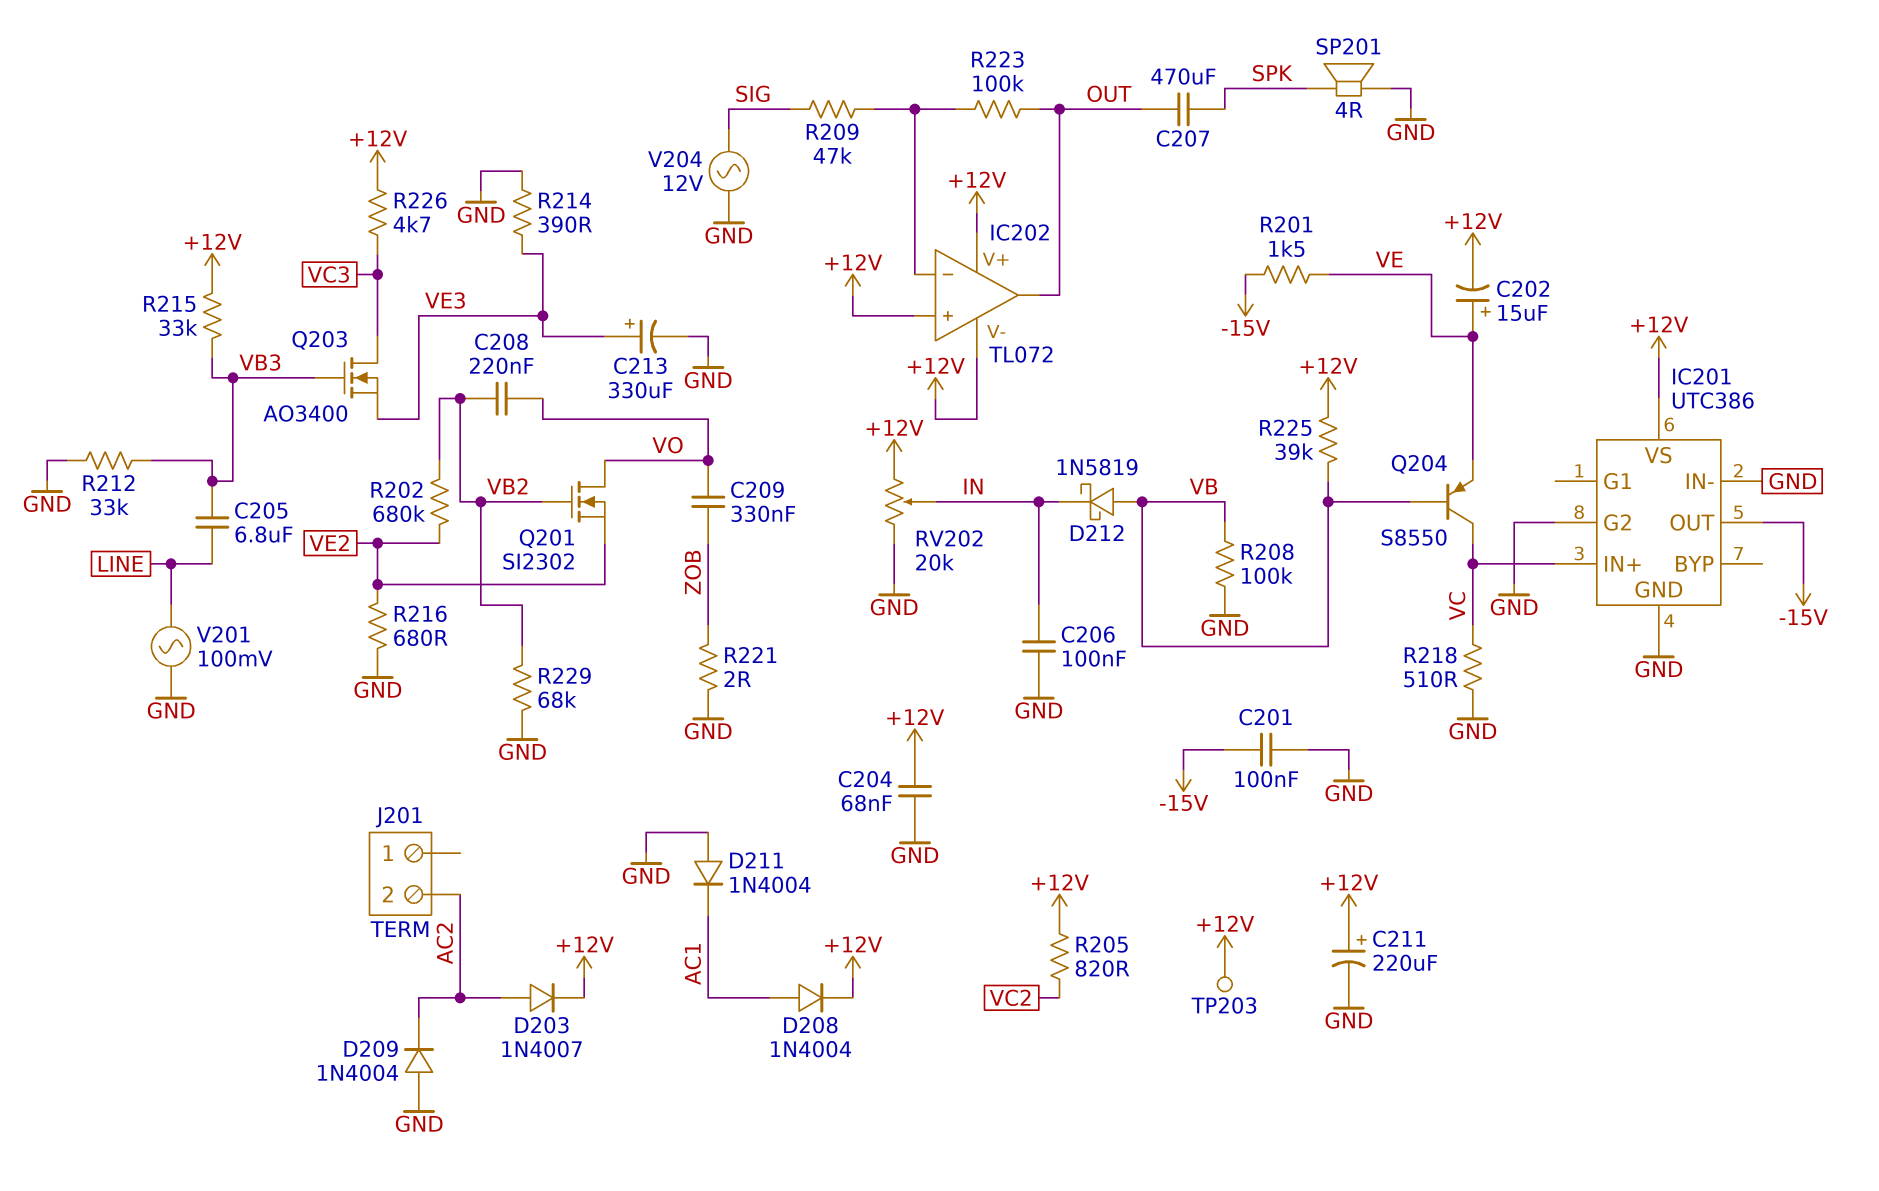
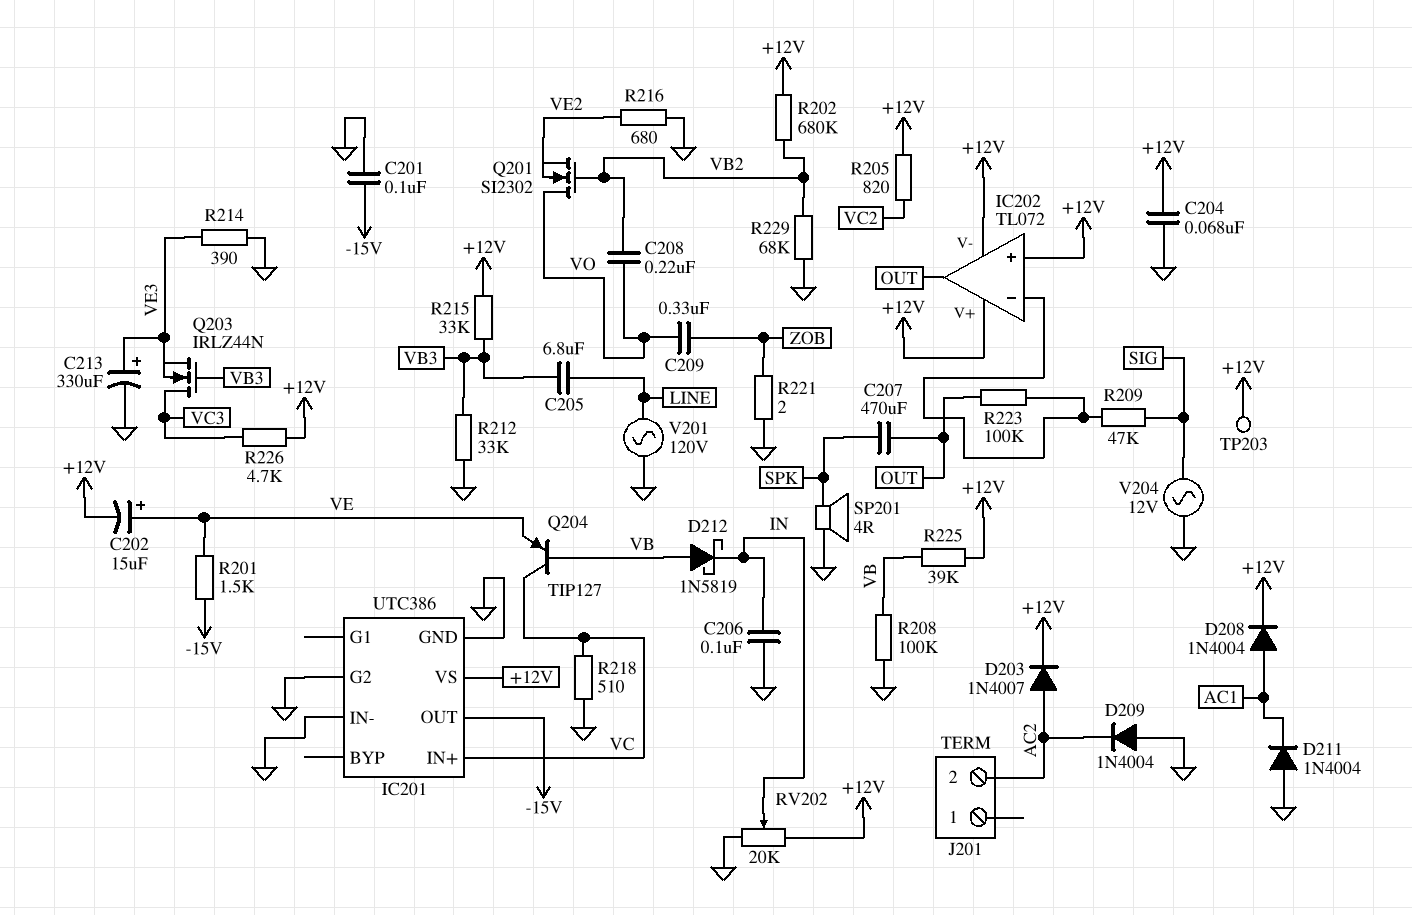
C211: 220uF (plus +12V, minus GND) -> none
Q203: NMOS AO3400 (G VB3, D VC3, S VE3) -> NMOS IRLZ44N (G VB3, D VC3, S VE3)
Q204: PNP S8550 (B VB, C VC, E VE) -> PNP TIP127 (B VB, C VC, E VE)
R202: 680k (VB2, VE2) -> 680k (+12V, VB2)
V201: AC 100mV (GND, LINE) -> AC 120V (GND, LINE)

